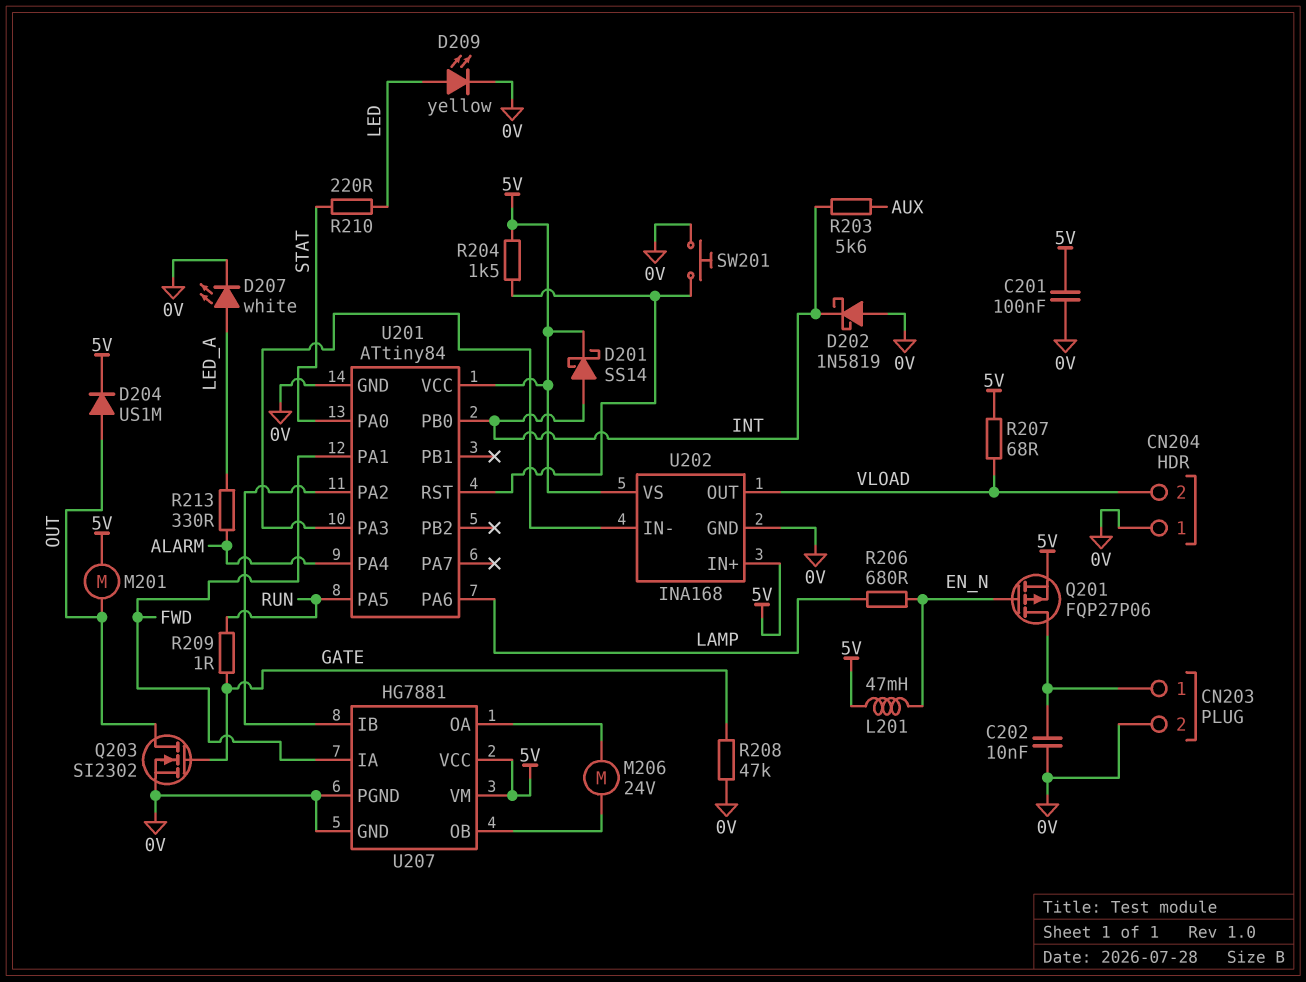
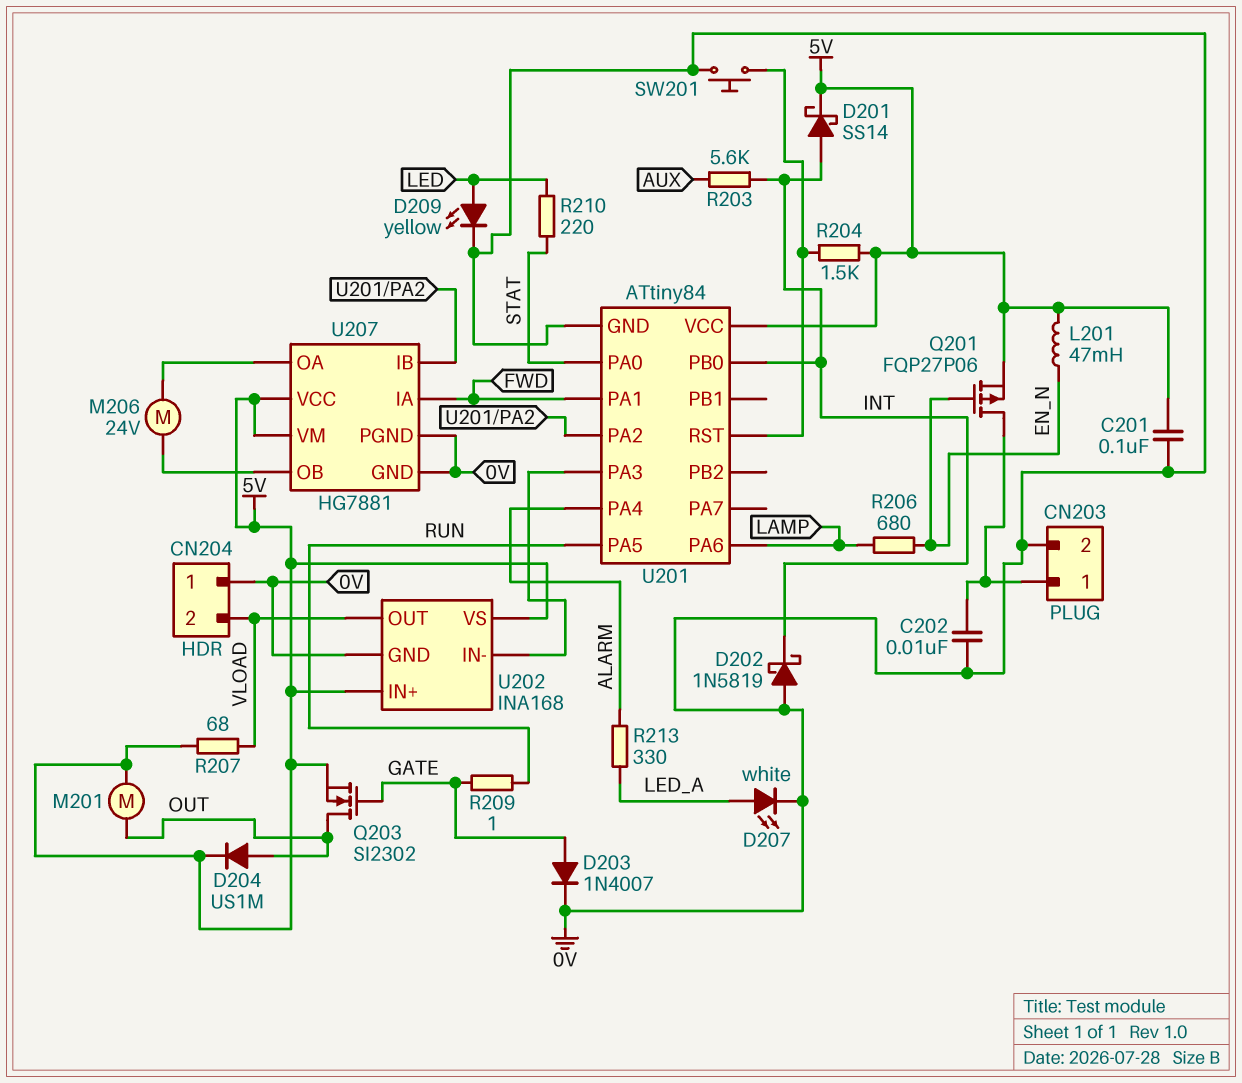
D203: none -> diode 1N4007 (A GATE, K 0V)
Q203: NMOS SI2302 (G GATE, D OUT, S 0V) -> NMOS SI2302 (G GATE, D OUT, S 5V)
R208: 47k (0V, GATE) -> none

